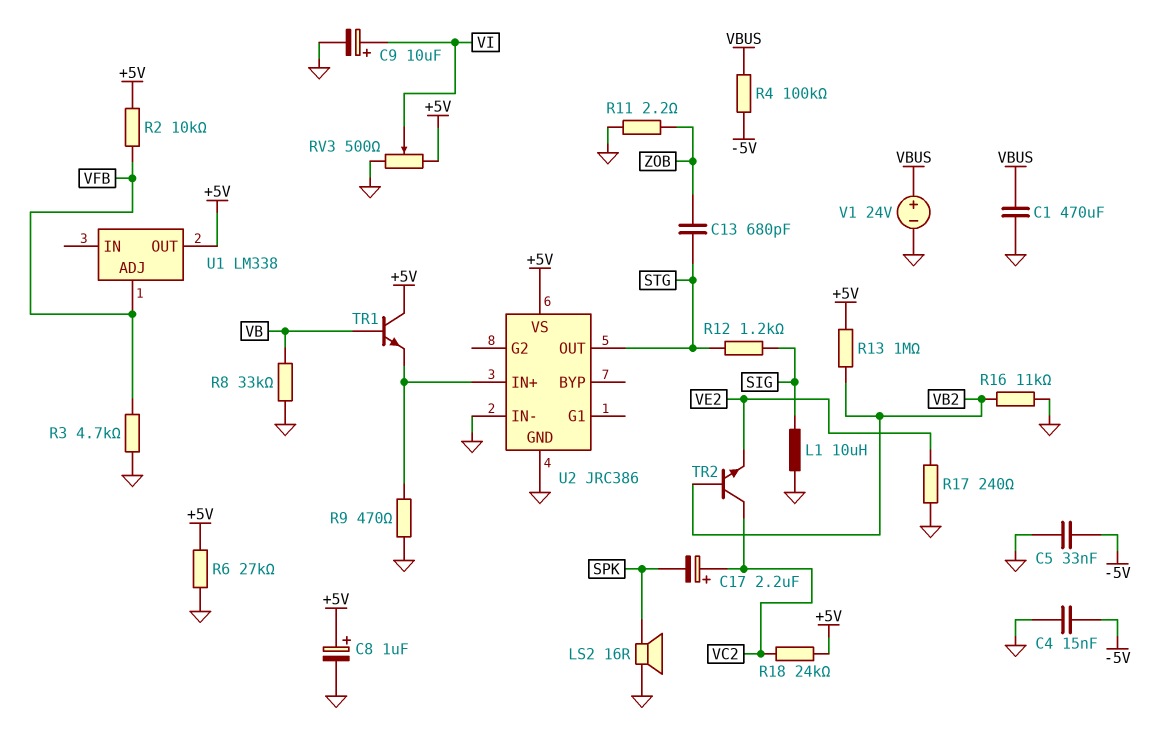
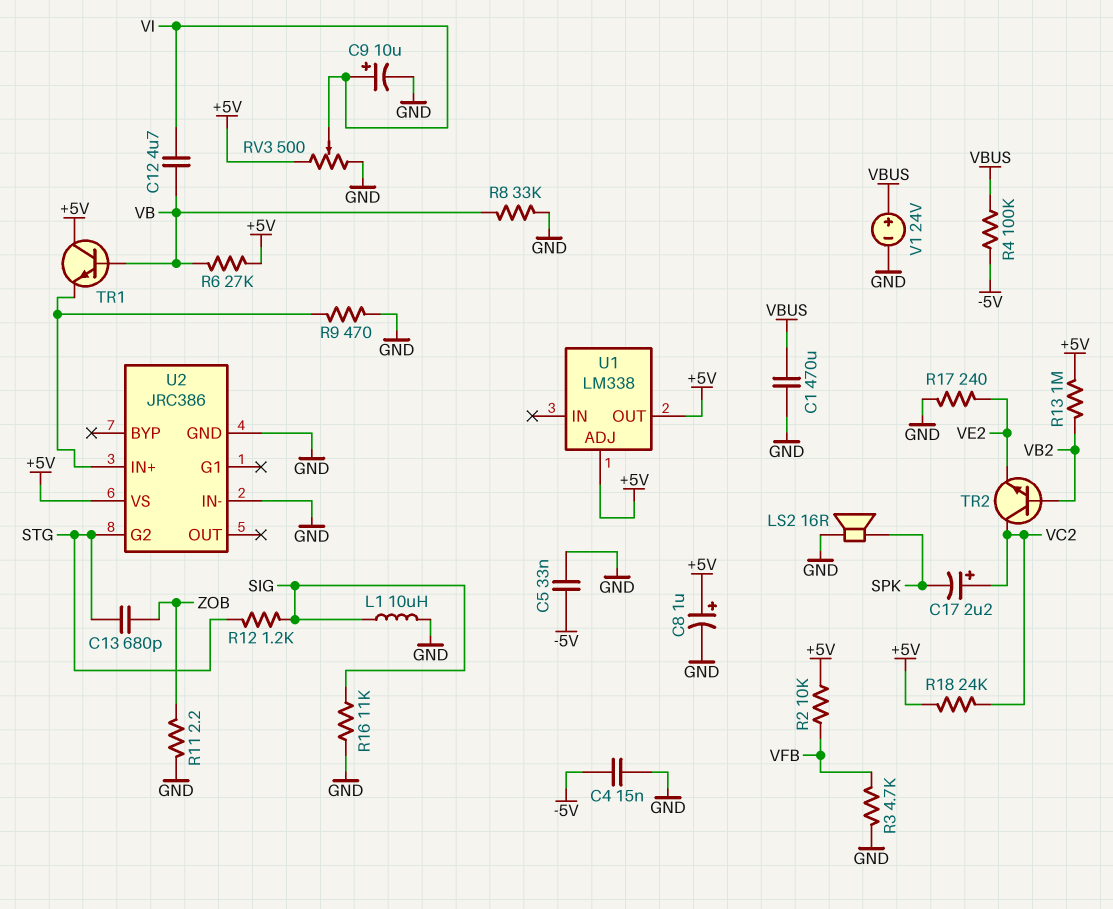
C12: none -> 4.7uF (VB, VI)
R6: 27k (+5V, GND) -> 27k (+5V, VB)
R16: 11k (GND, VB2) -> 11k (GND, SIG)
U1 pin ADJ: VFB -> +5V
U2 pin G2: none -> STG
U2 pin OUT: STG -> none

